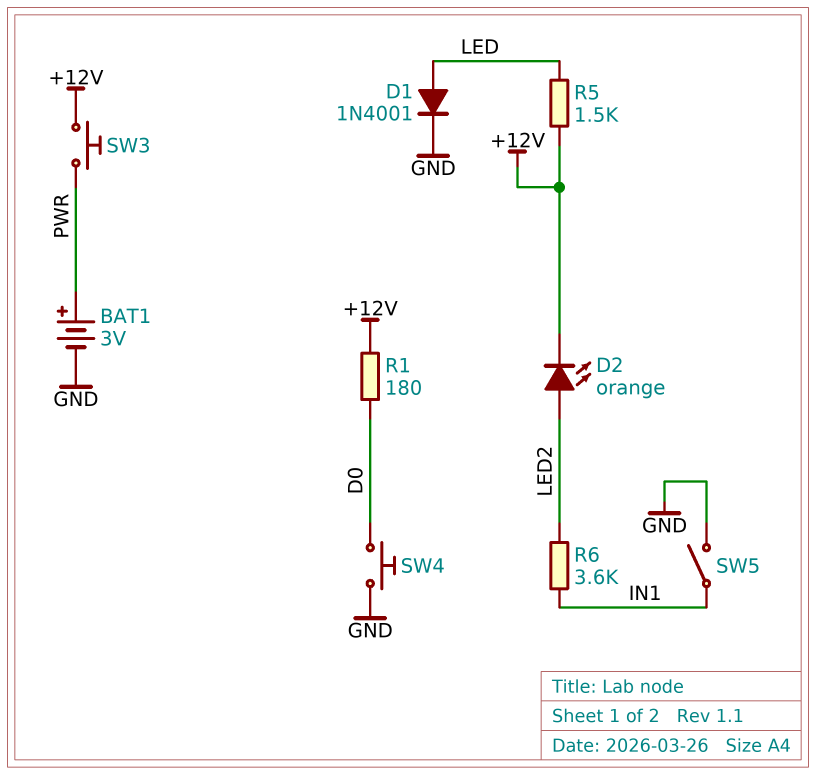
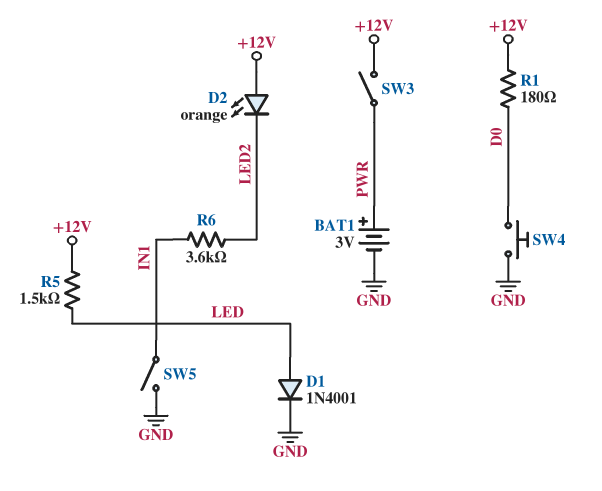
D2: LED orange (A LED2, K +12V) -> LED orange (A +12V, K LED2)
SW3: button (+12V, PWR) -> switch (+12V, PWR)

